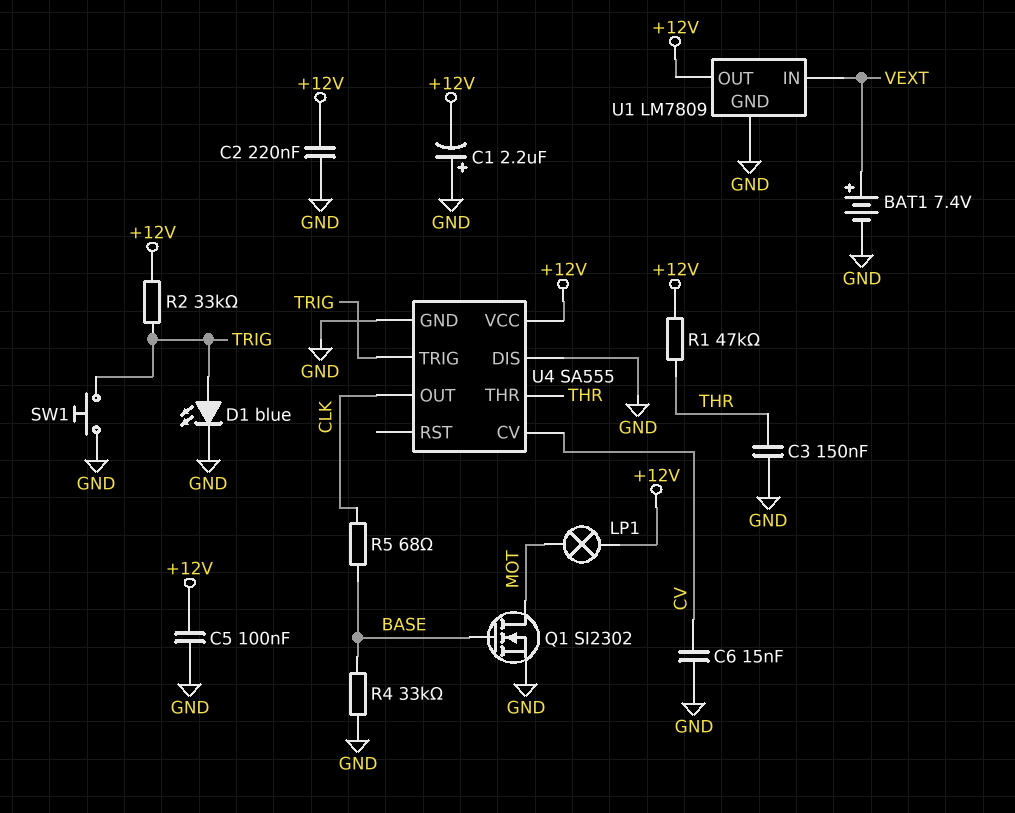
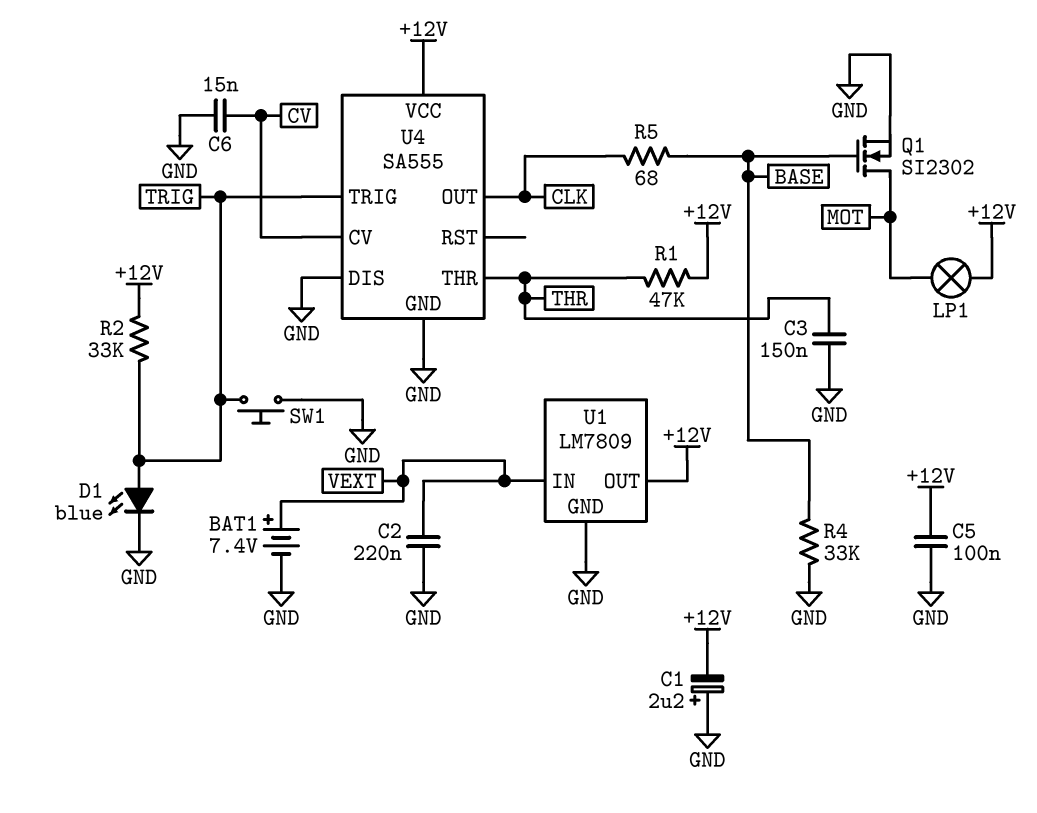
C2: 220nF (+12V, GND) -> 220nF (GND, VEXT)

